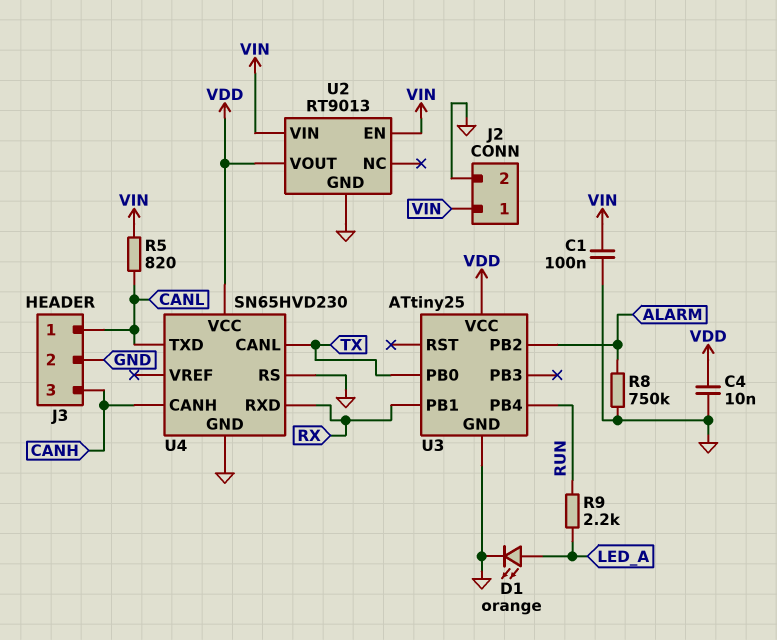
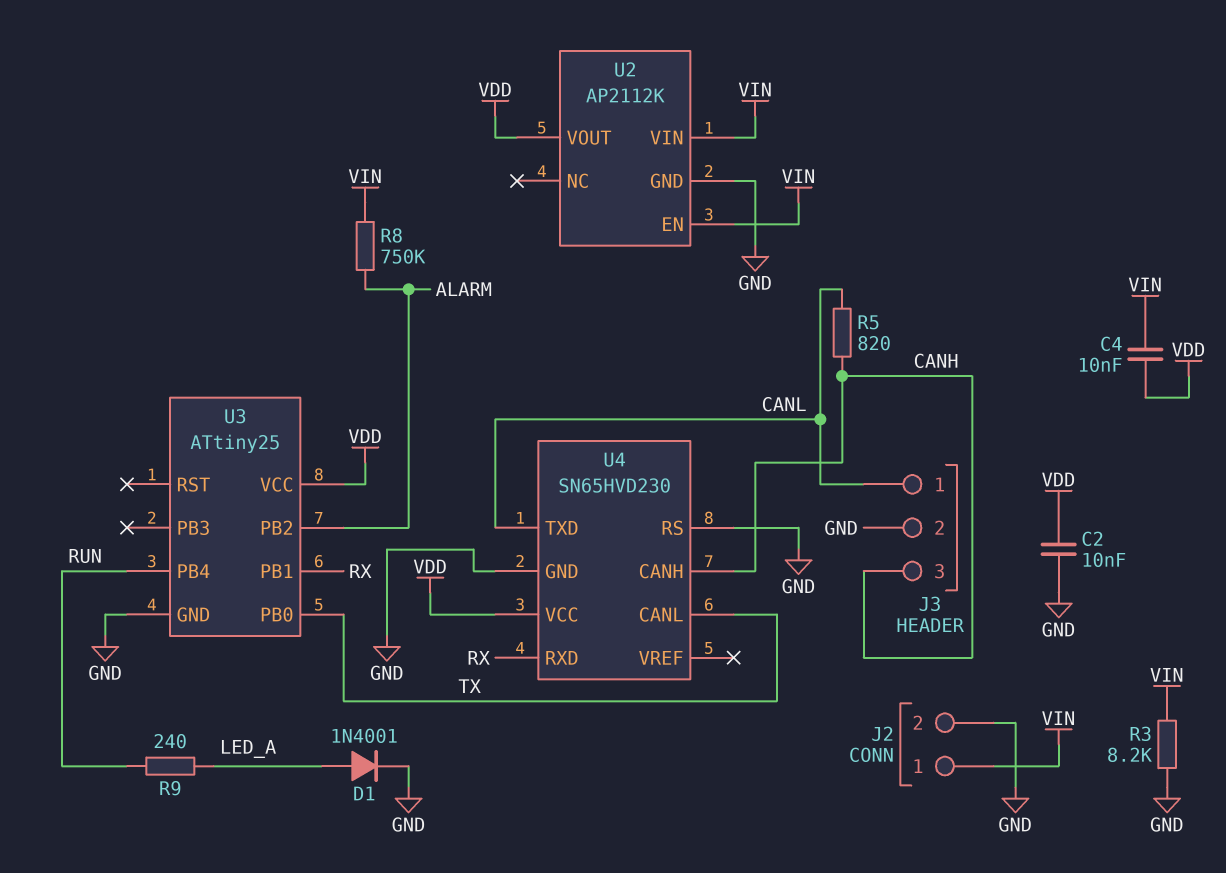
C1: 100nF (GND, VIN) -> none
C2: none -> 10nF (GND, VDD)
C4: 10nF (GND, VDD) -> 10nF (VDD, VIN)
D1: LED orange (A LED_A, K GND) -> diode 1N4001 (A LED_A, K GND)
R3: none -> 8.2k (GND, VIN)
R5: 820 (CANL, VIN) -> 820 (CANH, CANL)
R8: 750k (ALARM, GND) -> 750k (ALARM, VIN)
R9: 2.2k (LED_A, RUN) -> 240 (LED_A, RUN)
U2: RT9013 -> AP2112K

